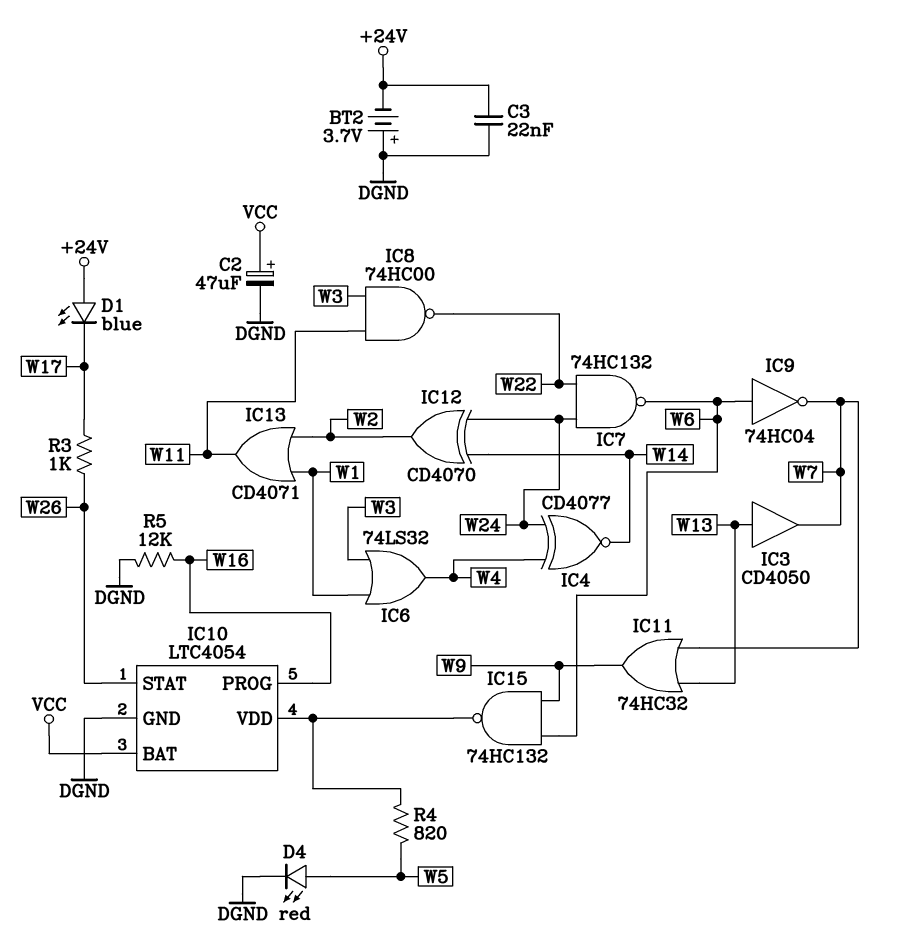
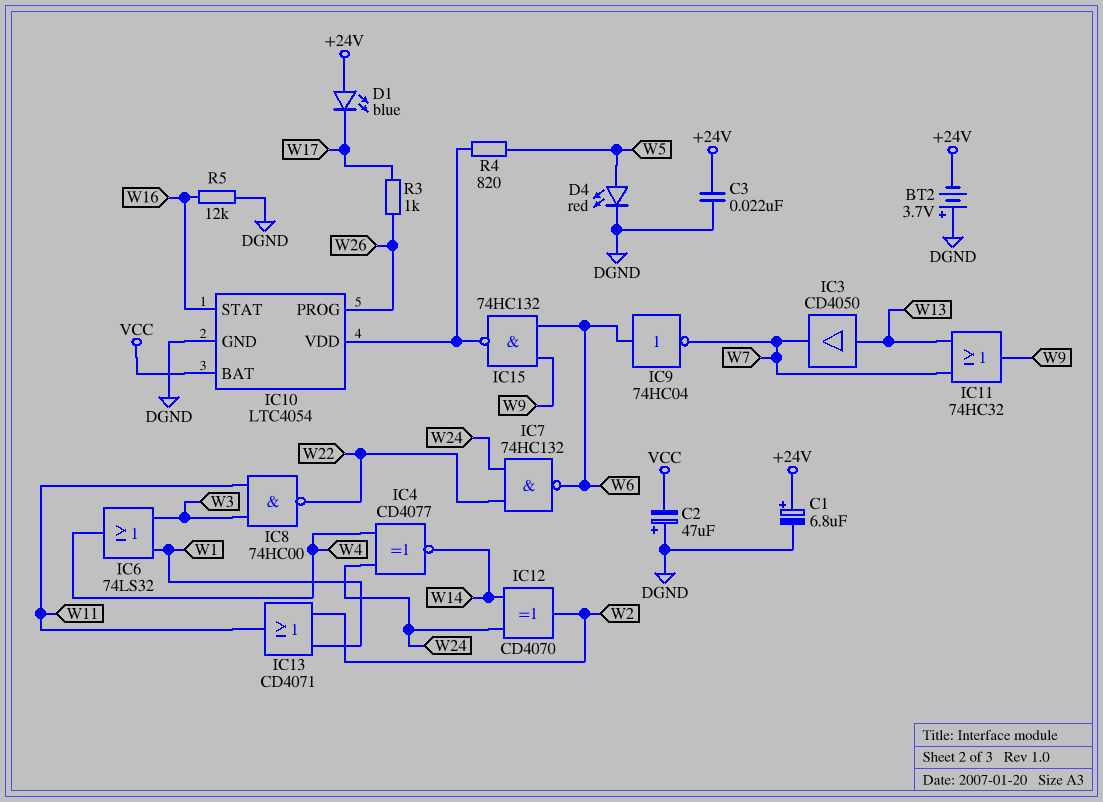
C1: none -> 6.8uF (plus +24V, minus DGND)
C2: 47uF (plus VCC, minus DGND) -> 47uF (plus DGND, minus VCC)
IC10 pin PROG: W16 -> W26
IC10 pin STAT: W26 -> W16

